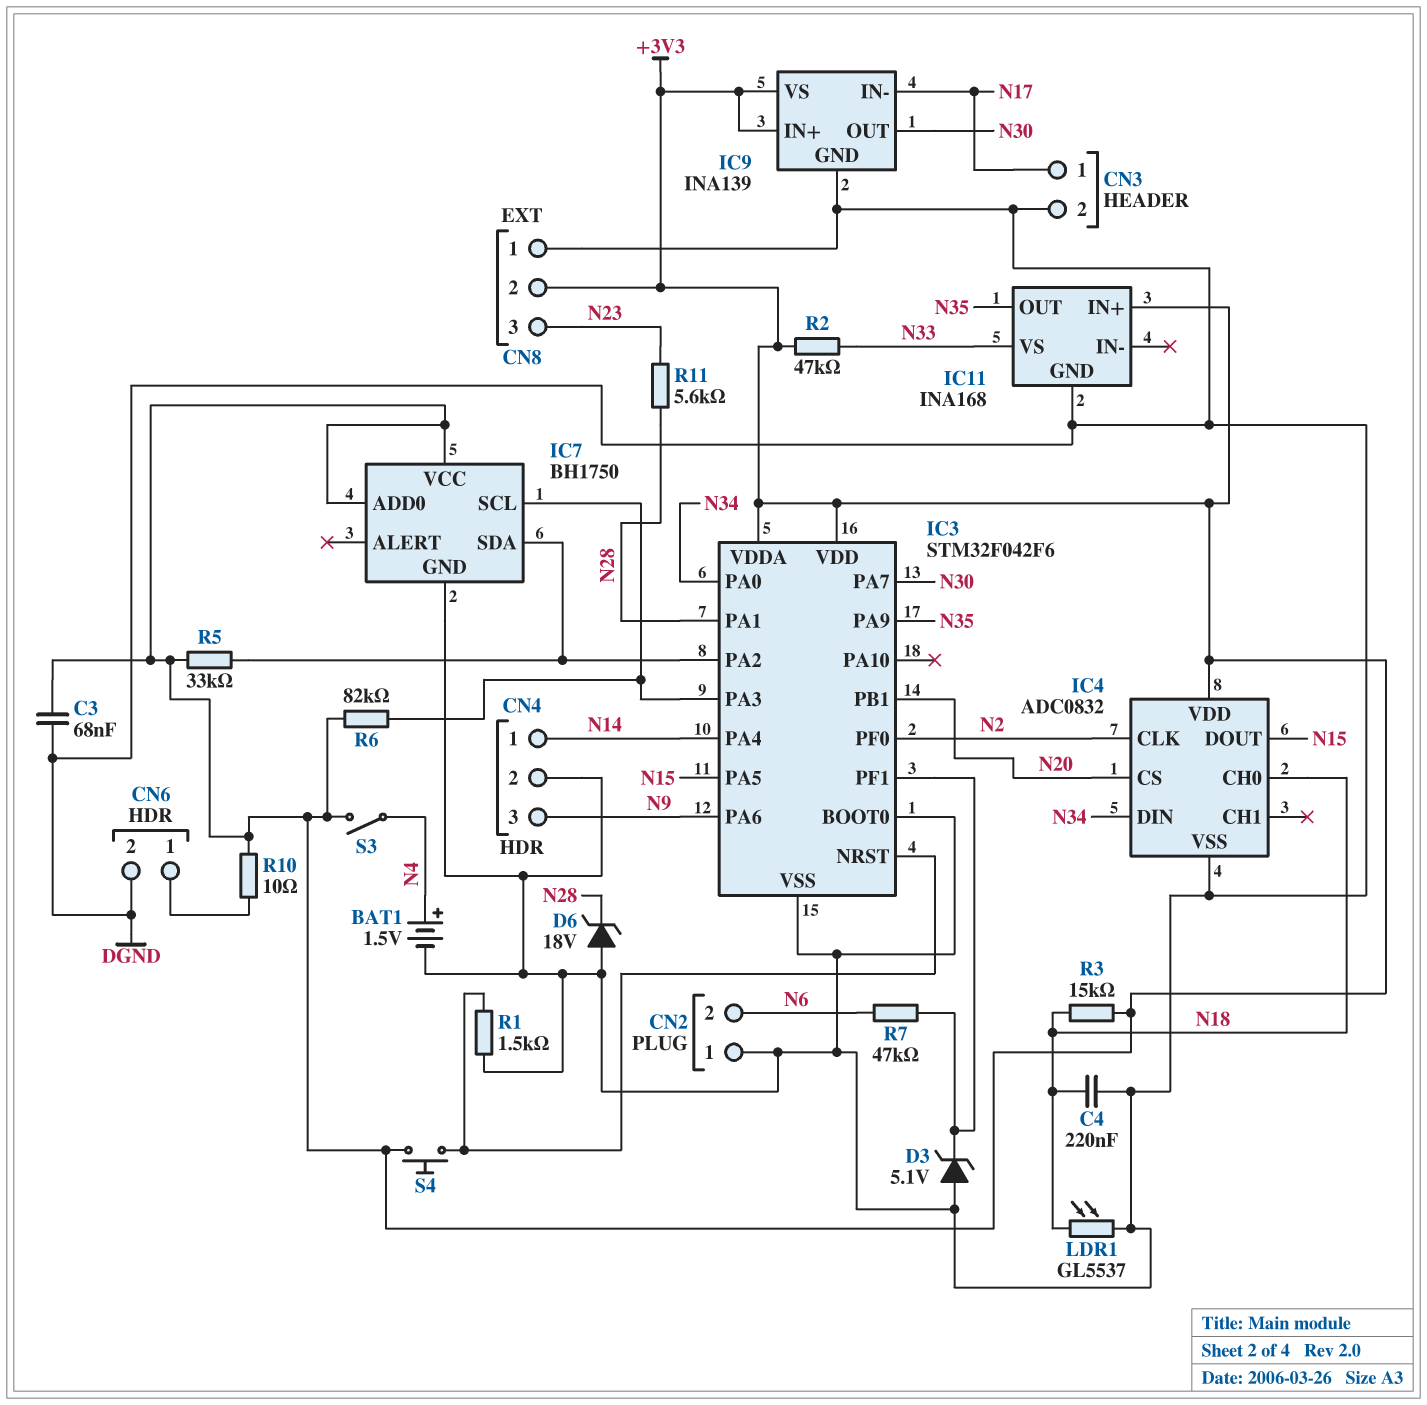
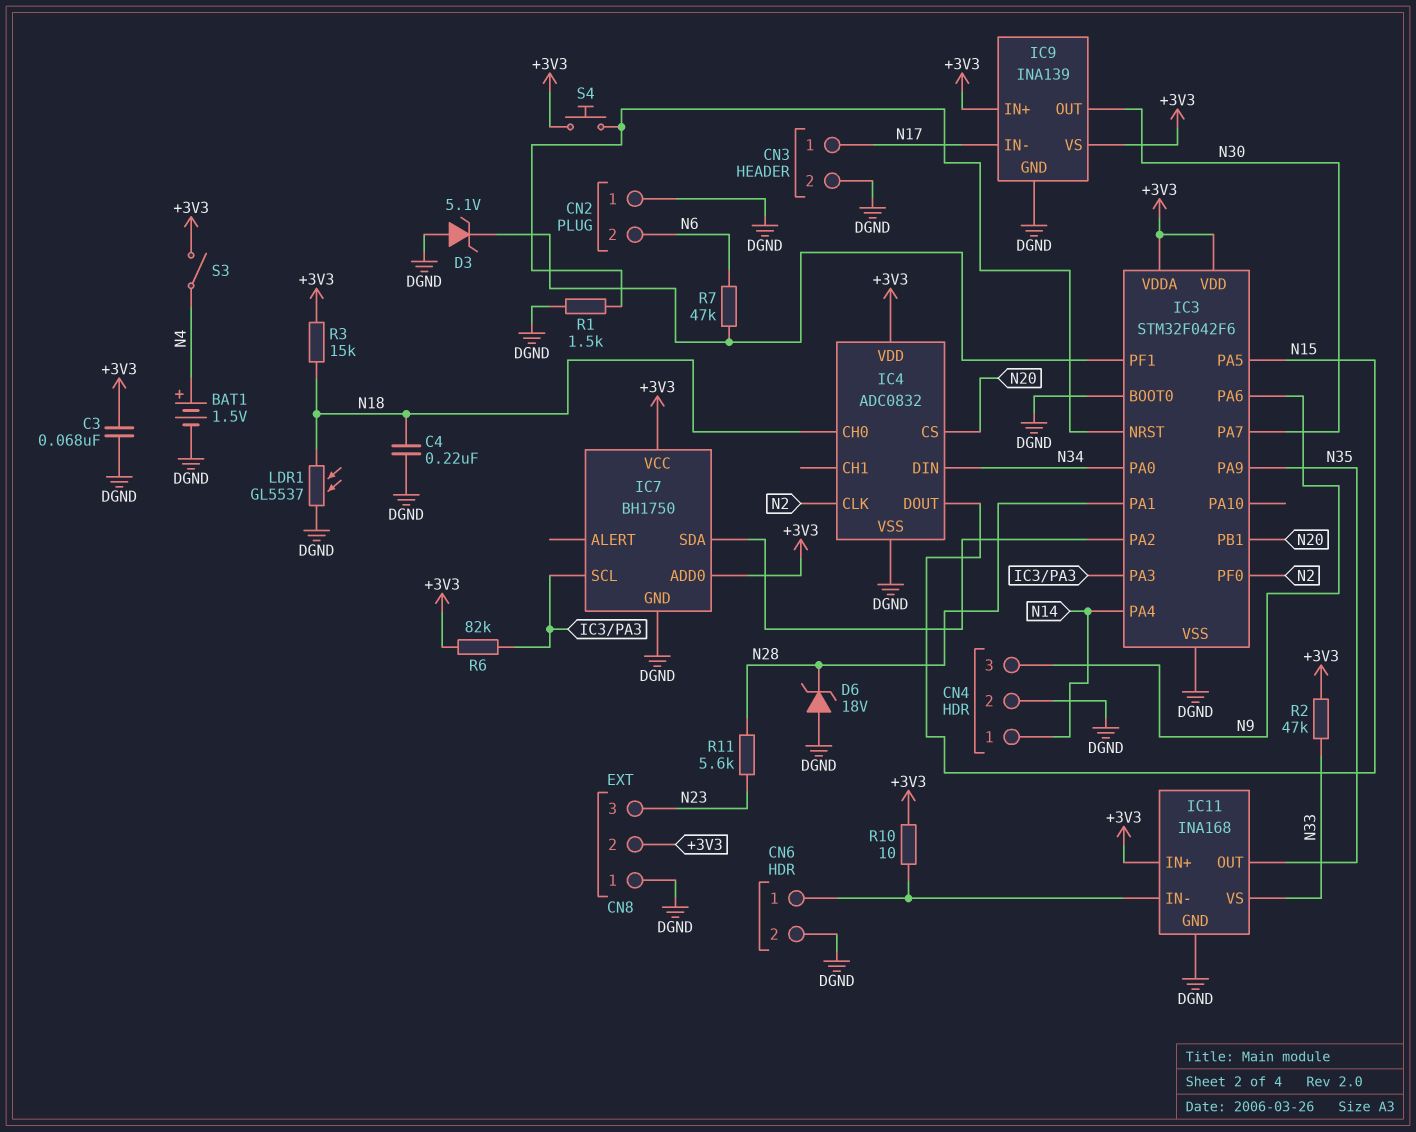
IC11 pin IN-: none -> CN6/1
R5: 33k (+3V3, IC3/PA2) -> none

